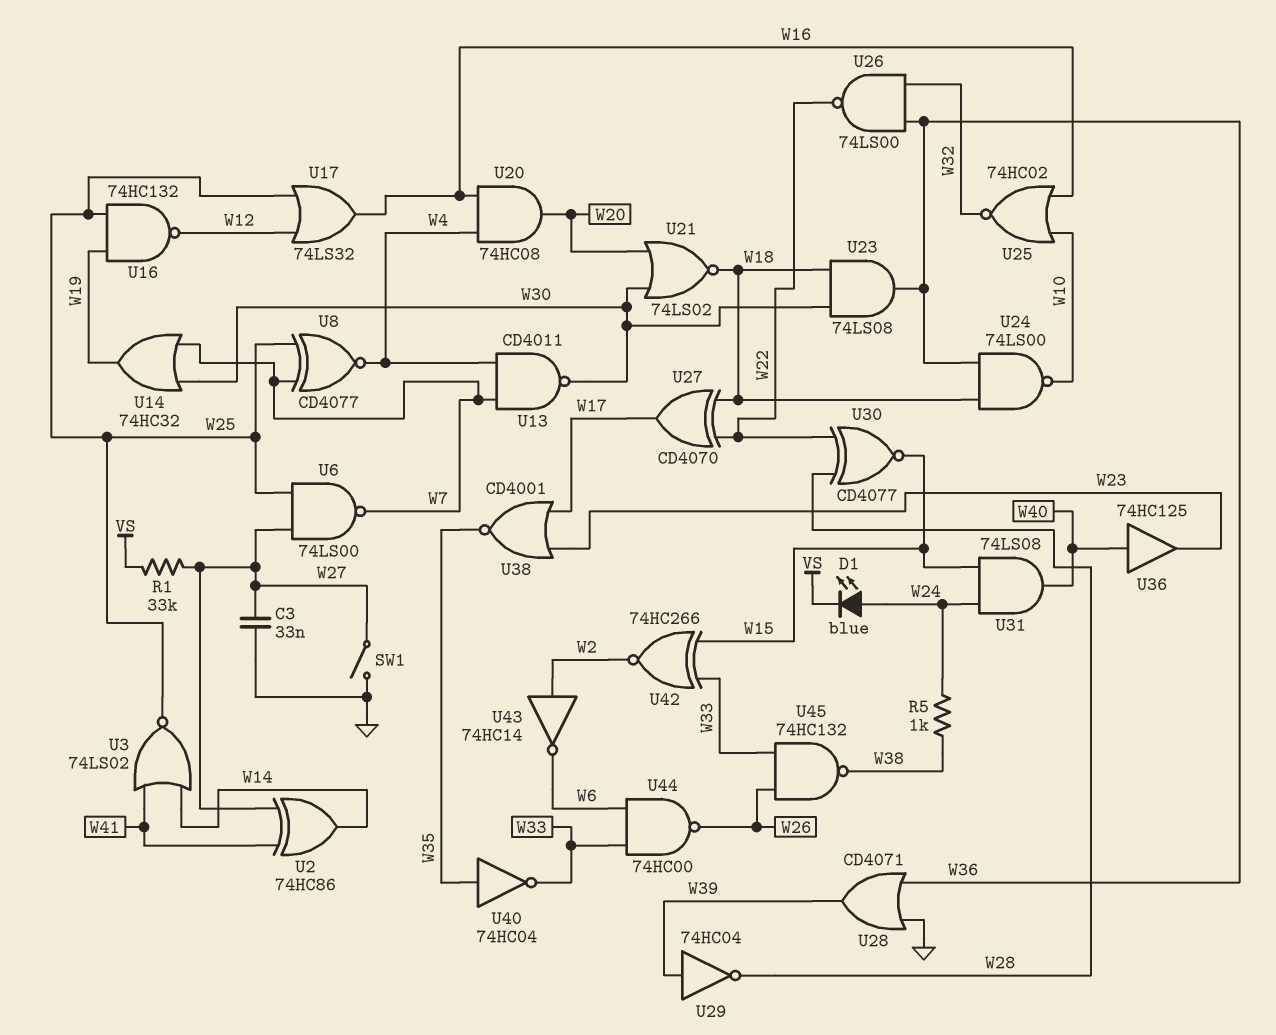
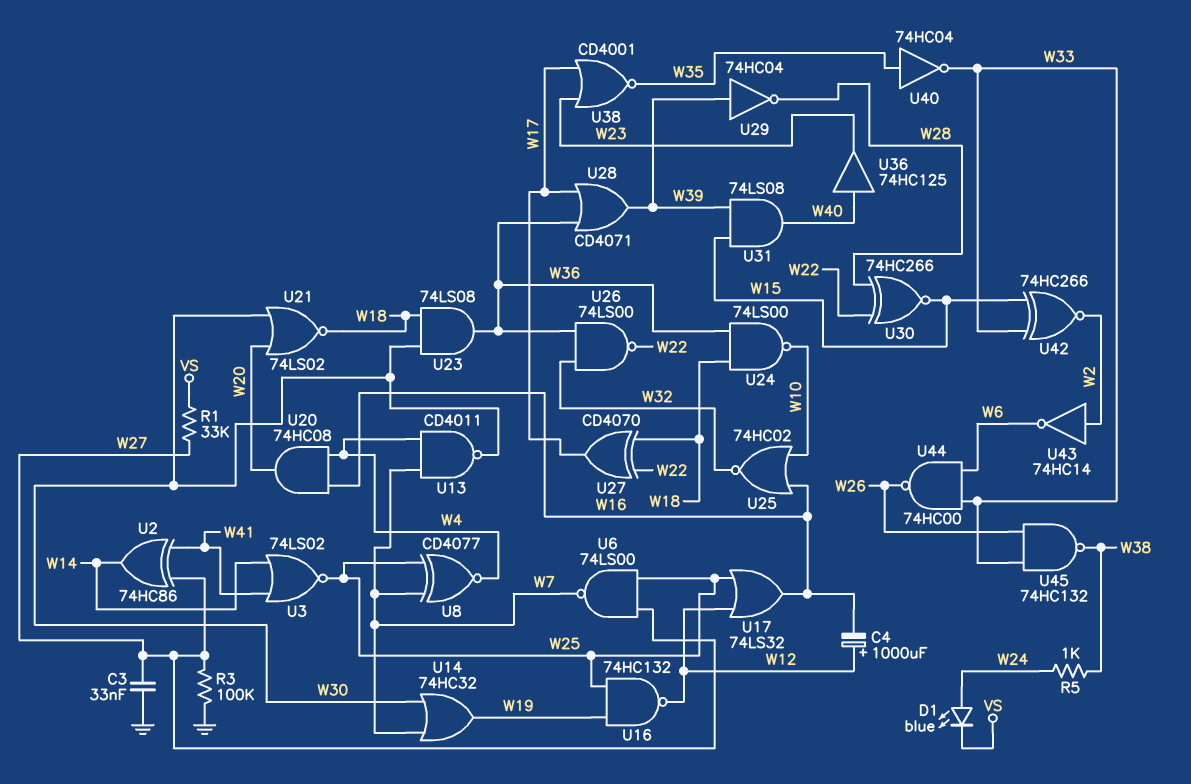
C4: none -> 1000uF (plus W12, minus W16)
R3: none -> 100k (GND, W27)
SW1: switch (GND, W27) -> none
U28: OR CD4071 (in GND, in W36, out W39) -> OR CD4071 (in W17, in W36, out W39)
U30: XNOR CD4077 (in W22, in W28, out W15) -> XNOR 74HC266 (in W22, in W28, out W15)
U31: AND 74LS08 (in W15, in W24, out W40) -> AND 74LS08 (in W15, in W39, out W40)

